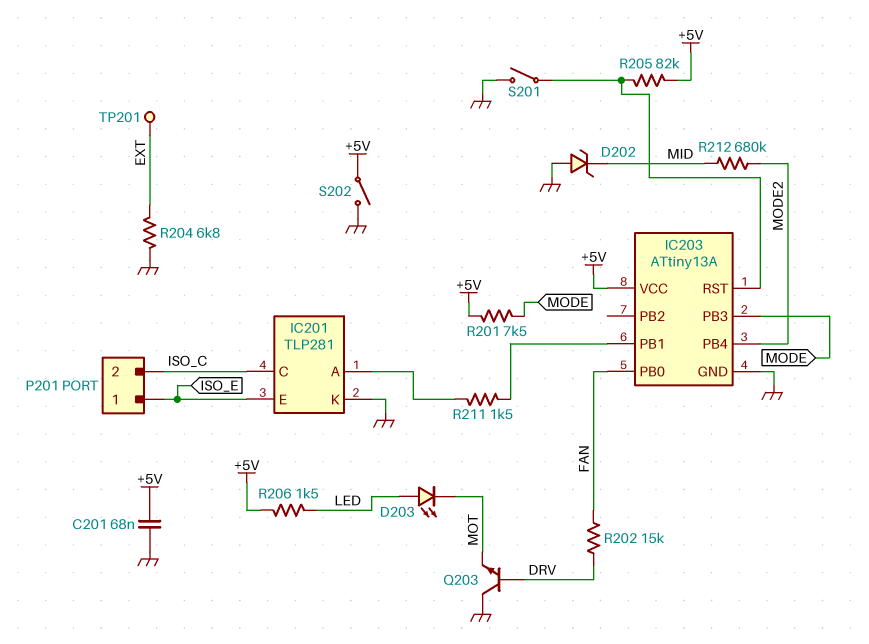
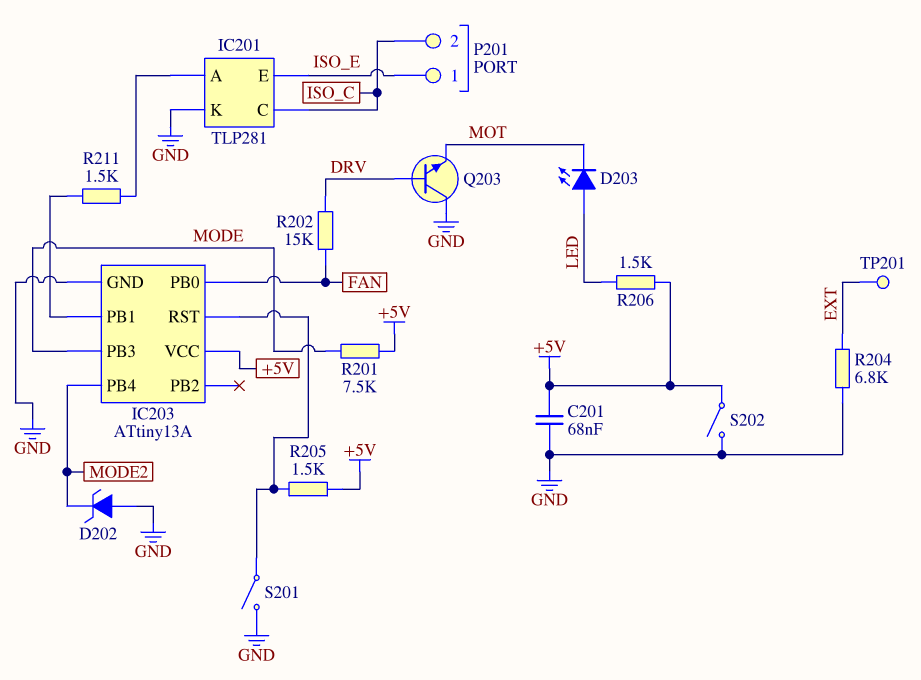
D202: zener (A GND, K MID) -> zener (A GND, K MODE2)
R205: 82k (+5V, IC203/RST) -> 1.5k (+5V, IC203/RST)
R212: 680k (MID, MODE2) -> none

